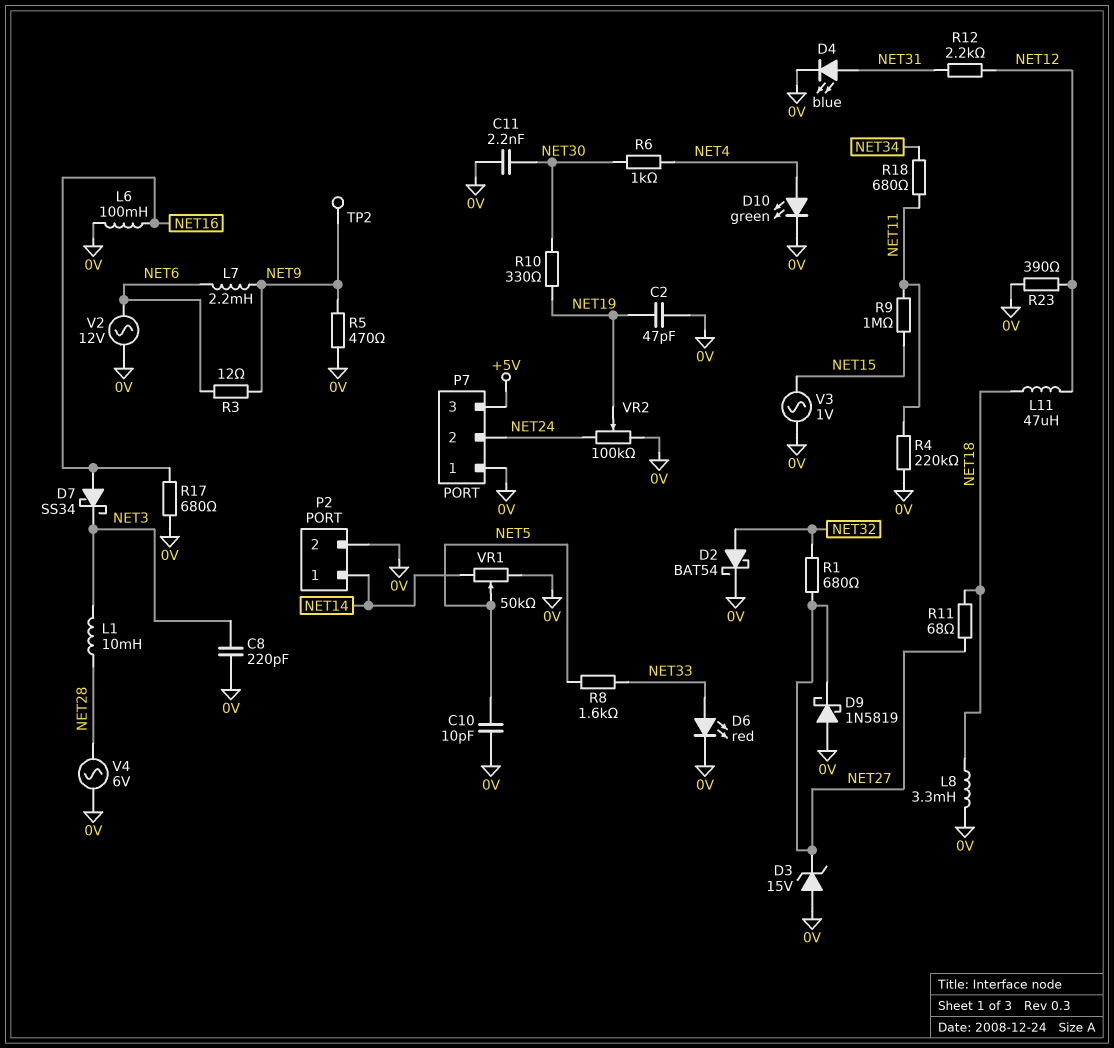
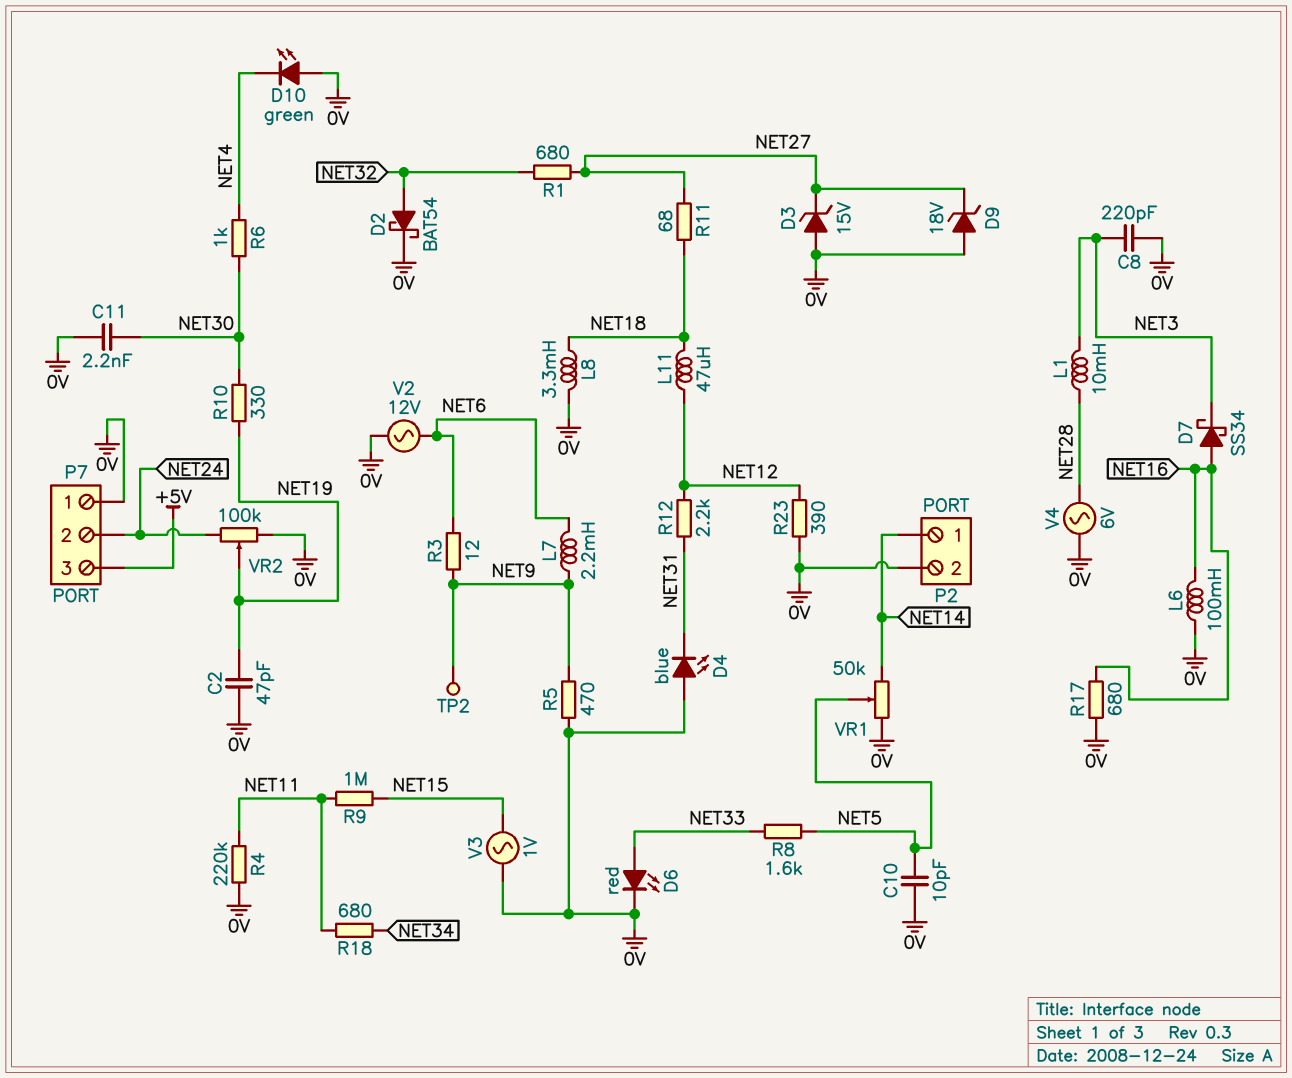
D4: LED blue (A NET31, K 0V) -> LED blue (A 0V, K NET31)
D9: schottky 1N5819 (A 0V, K NET27) -> zener 18V (A 0V, K NET27)
D10: LED green (A NET4, K 0V) -> LED green (A 0V, K NET4)

